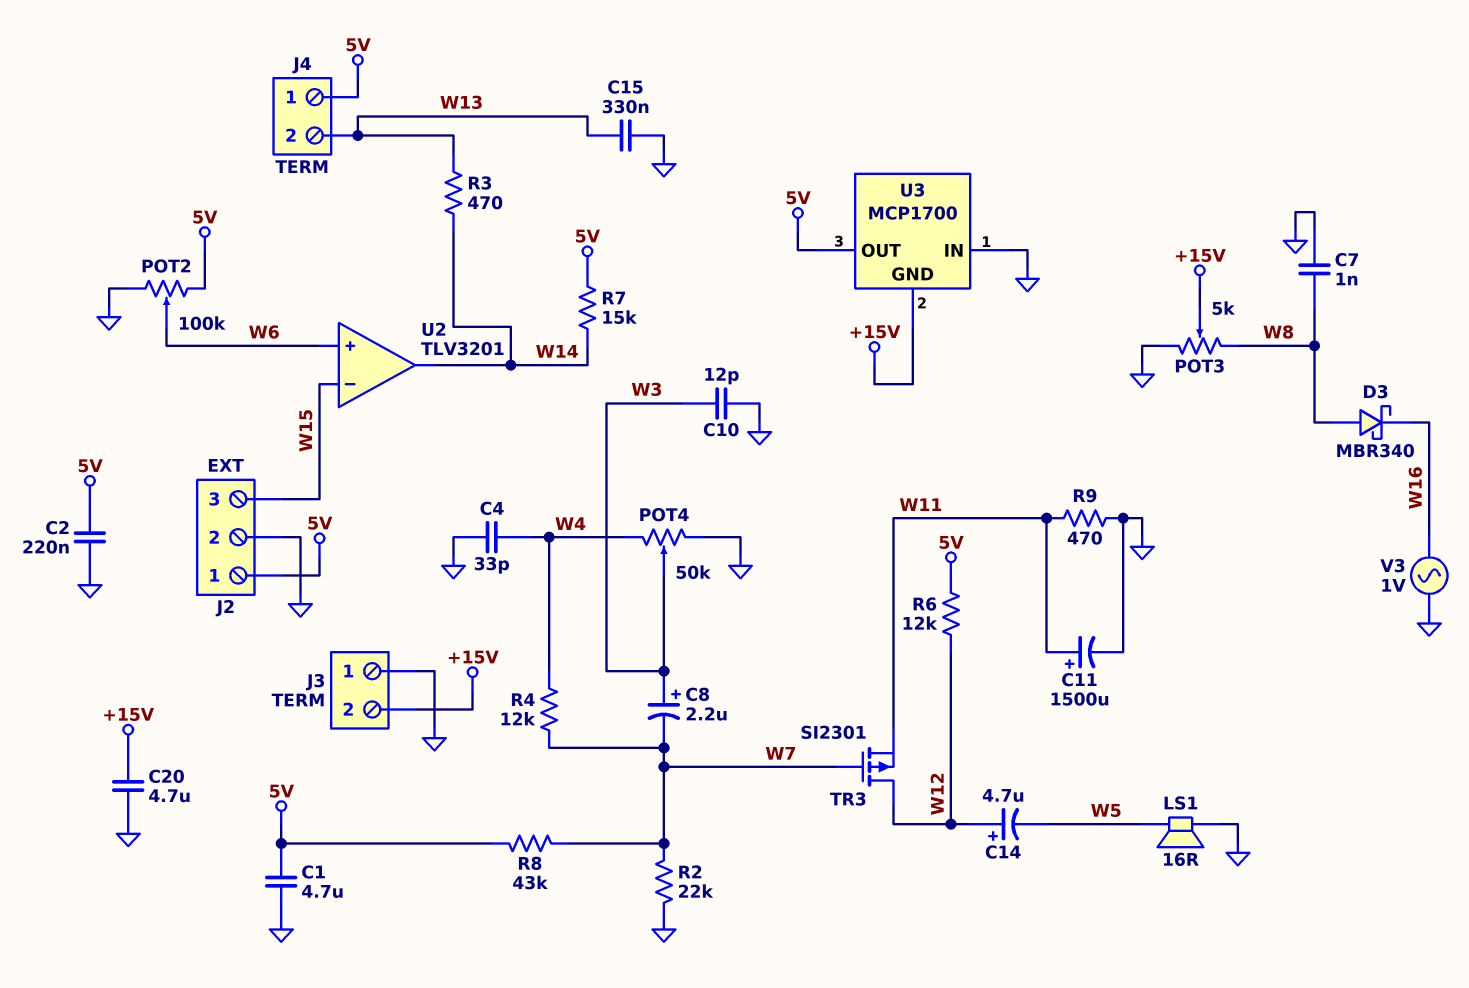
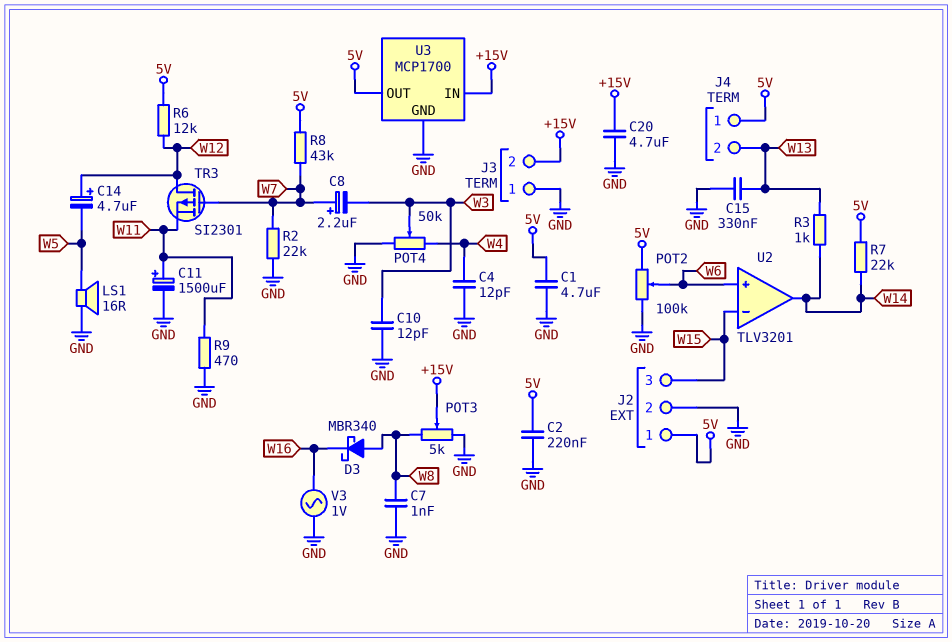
C4: 33pF (GND, W4) -> 12pF (GND, W4)
C8: 2.2uF (plus W3, minus W7) -> 2.2uF (plus W7, minus W3)
R3: 470 (W13, W14) -> 1k (W13, W14)
R4: 12k (W4, W7) -> none
R7: 15k (5V, W14) -> 22k (5V, W14)
U3 pin GND: +15V -> GND
U3 pin IN: GND -> +15V

